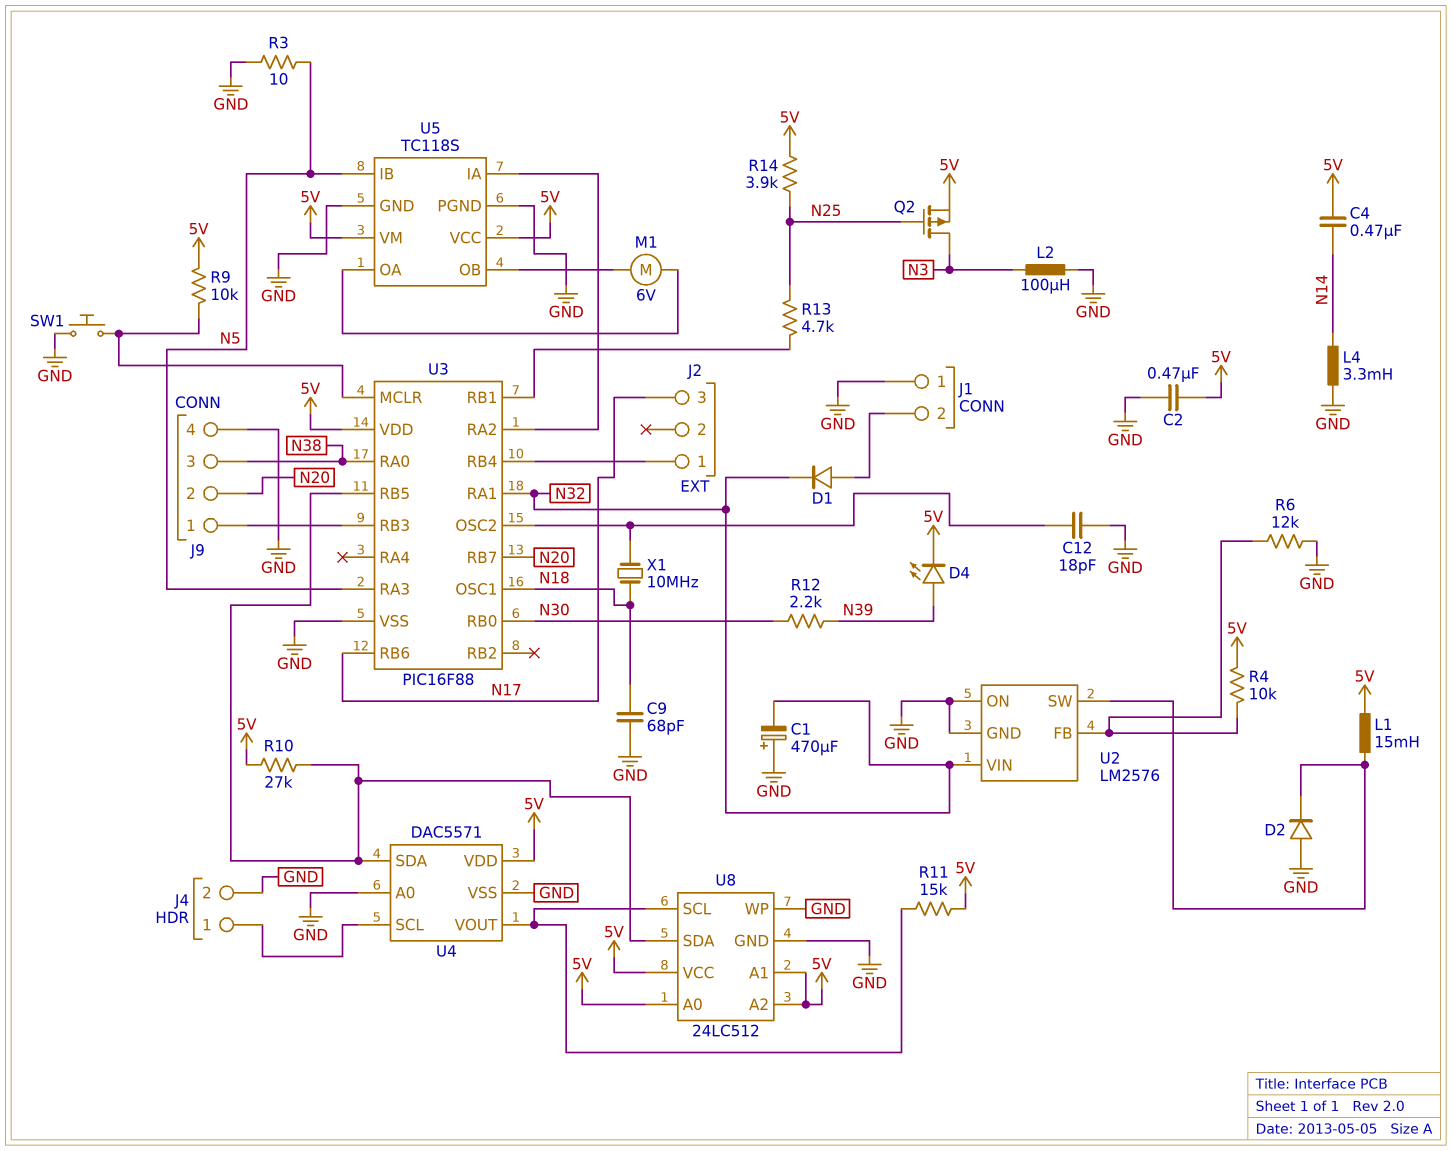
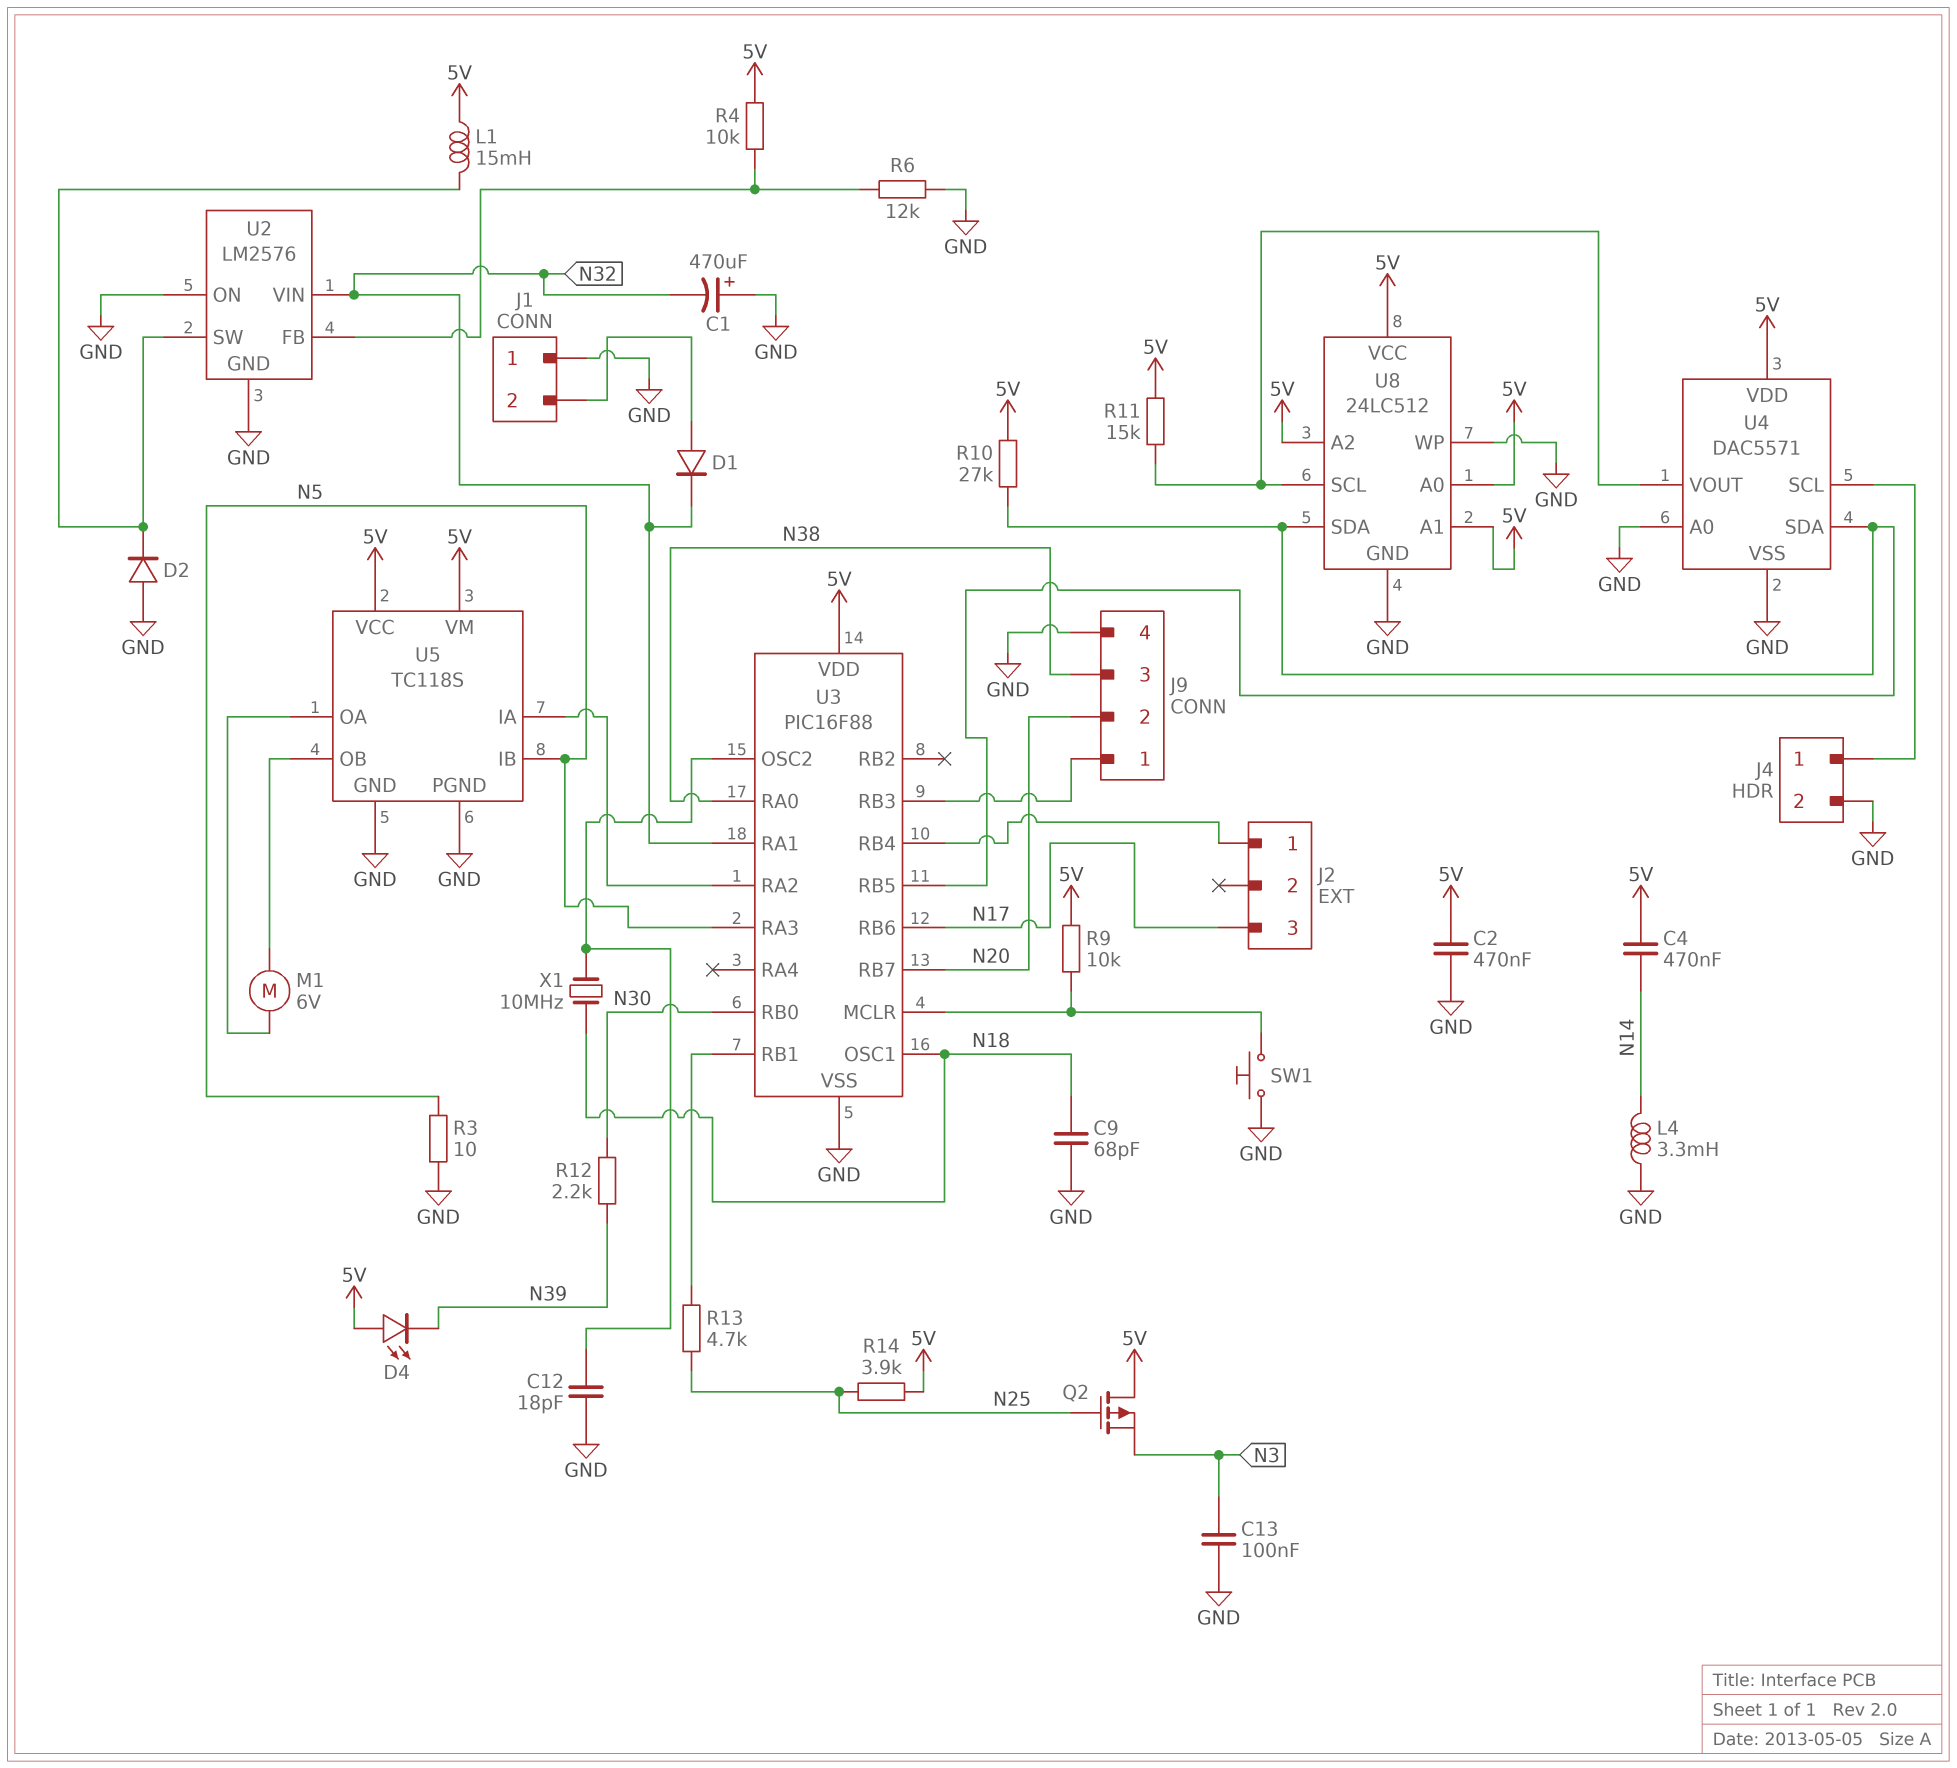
C13: none -> 100nF (GND, N3)
D4: LED (A N39, K 5V) -> LED (A 5V, K N39)
L2: 100uH (GND, N3) -> none
Q2: PMOS (G N25, D N3, S 5V) -> PMOS (G N25, D 5V, S N3)

